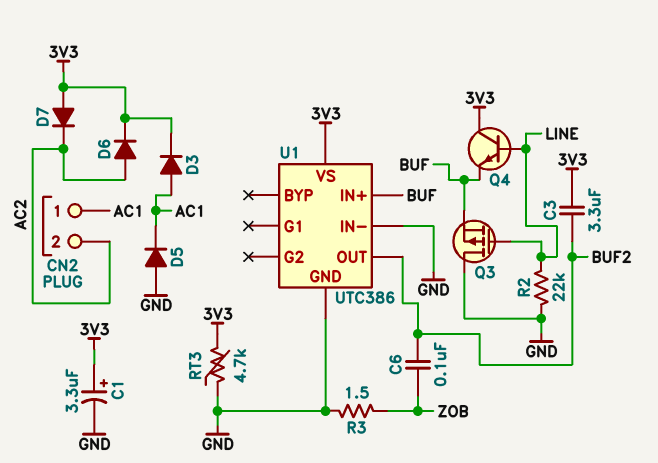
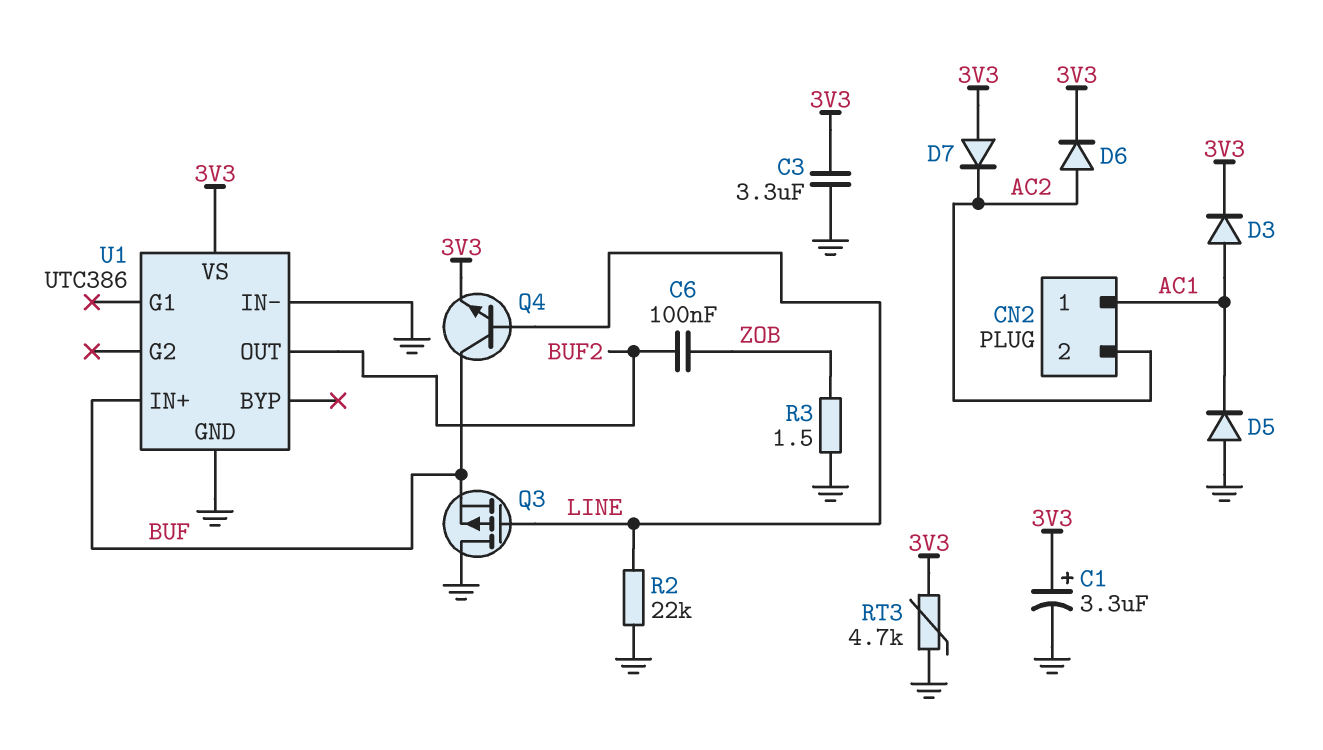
C3: 3.3uF (3V3, BUF2) -> 3.3uF (3V3, GND)
Q4: NPN (B LINE, C 3V3, E BUF) -> NPN (B LINE, C BUF, E 3V3)

